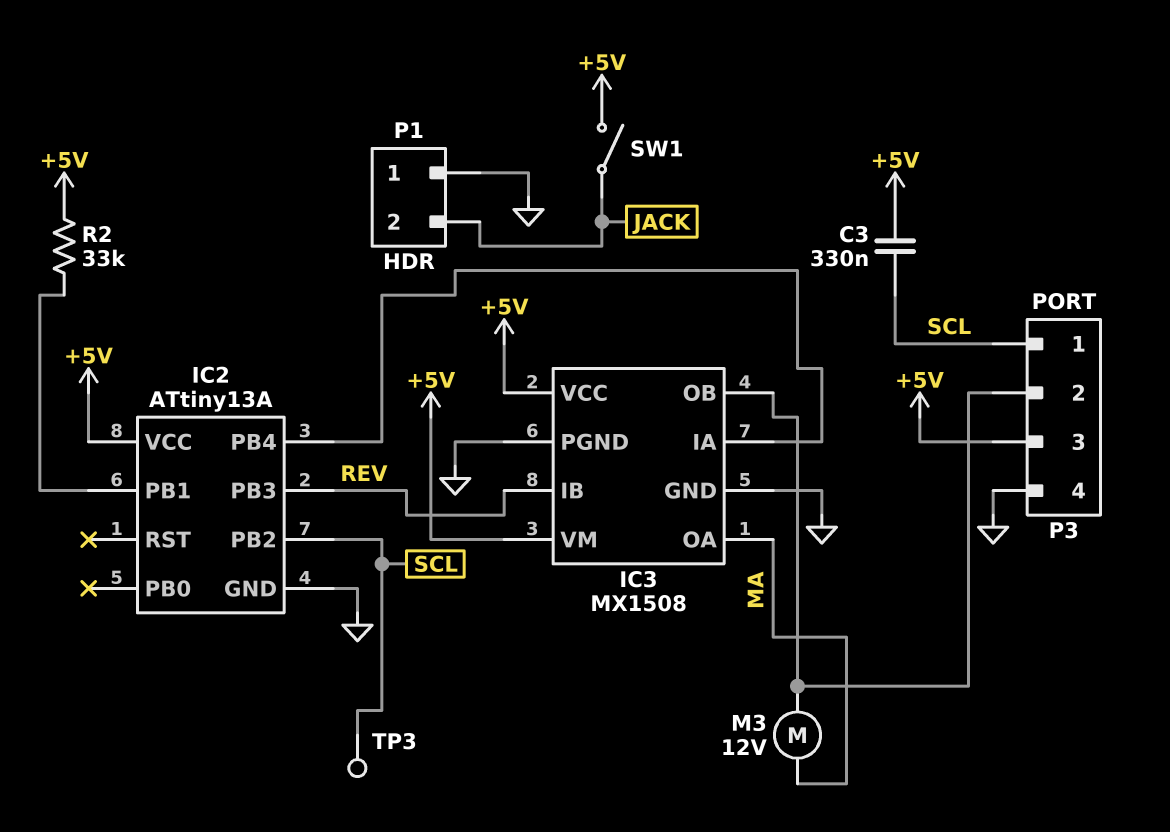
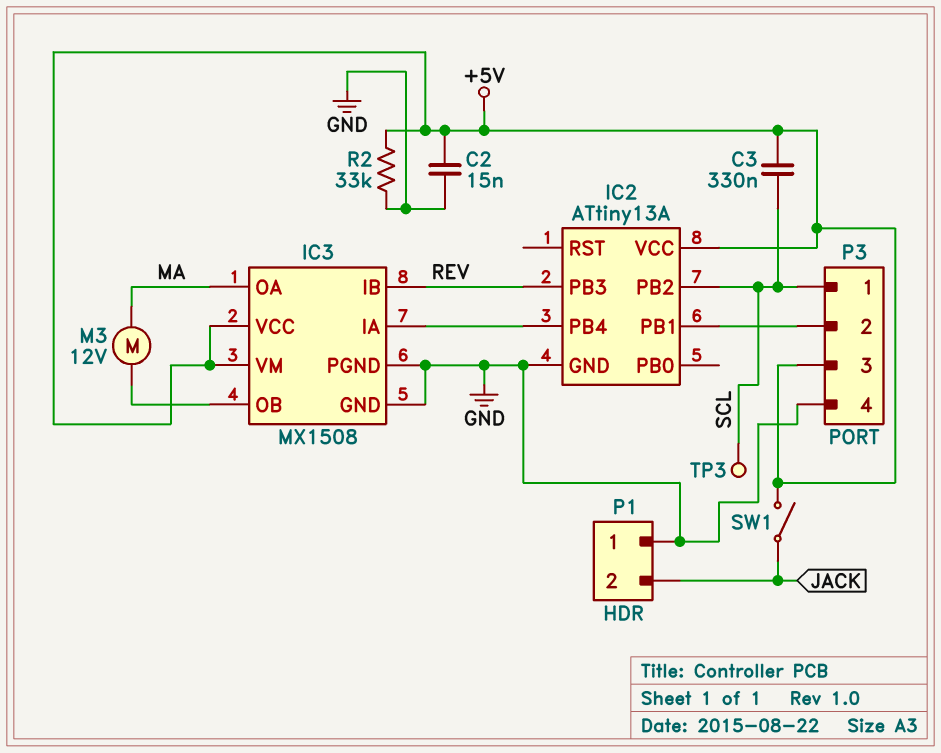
C2: none -> 15nF (+5V, GND)
P3 pin 2: IC3/OB -> IC2/PB1
R2: 33k (+5V, IC2/PB1) -> 33k (+5V, GND)

